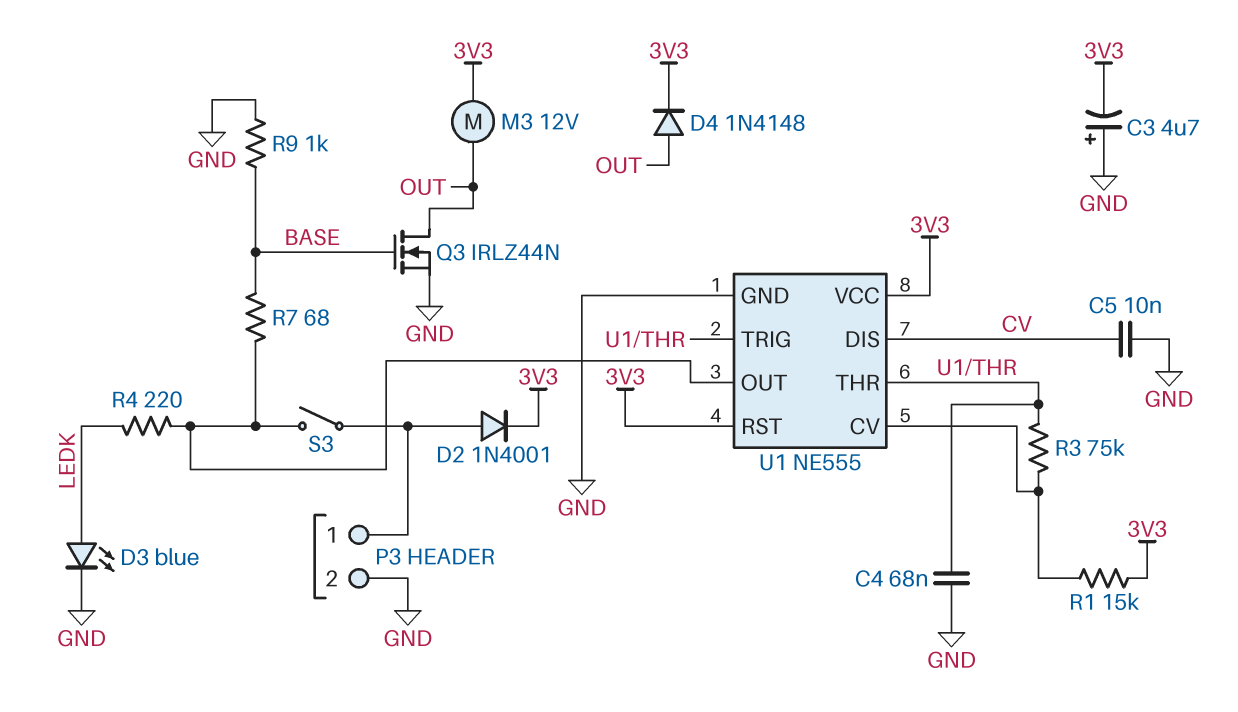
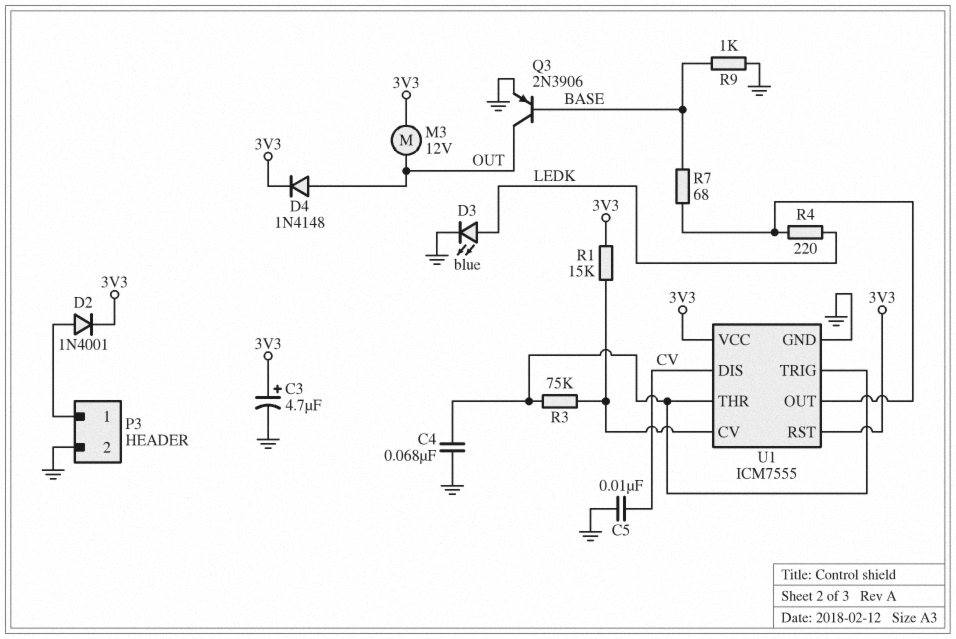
C3: 4.7uF (plus GND, minus 3V3) -> 4.7uF (plus 3V3, minus GND)
Q3: NMOS IRLZ44N (G BASE, D OUT, S GND) -> PNP 2N3906 (B BASE, C OUT, E GND)
S3: switch (P3/1, U1/OUT) -> none
U1: NE555 -> ICM7555

